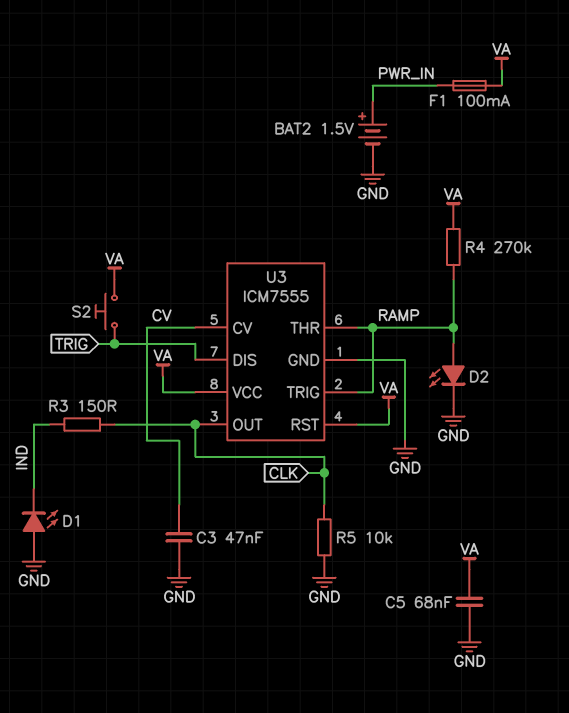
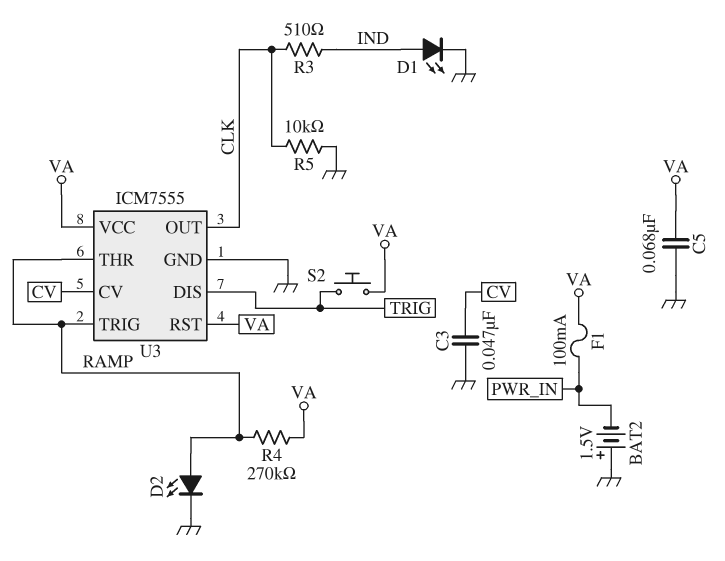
BAT2: 1.5V (plus PWR_IN, minus GND) -> 1.5V (plus GND, minus PWR_IN)
D1: LED (A GND, K IND) -> LED (A IND, K GND)
R3: 150 (CLK, IND) -> 510 (CLK, IND)

